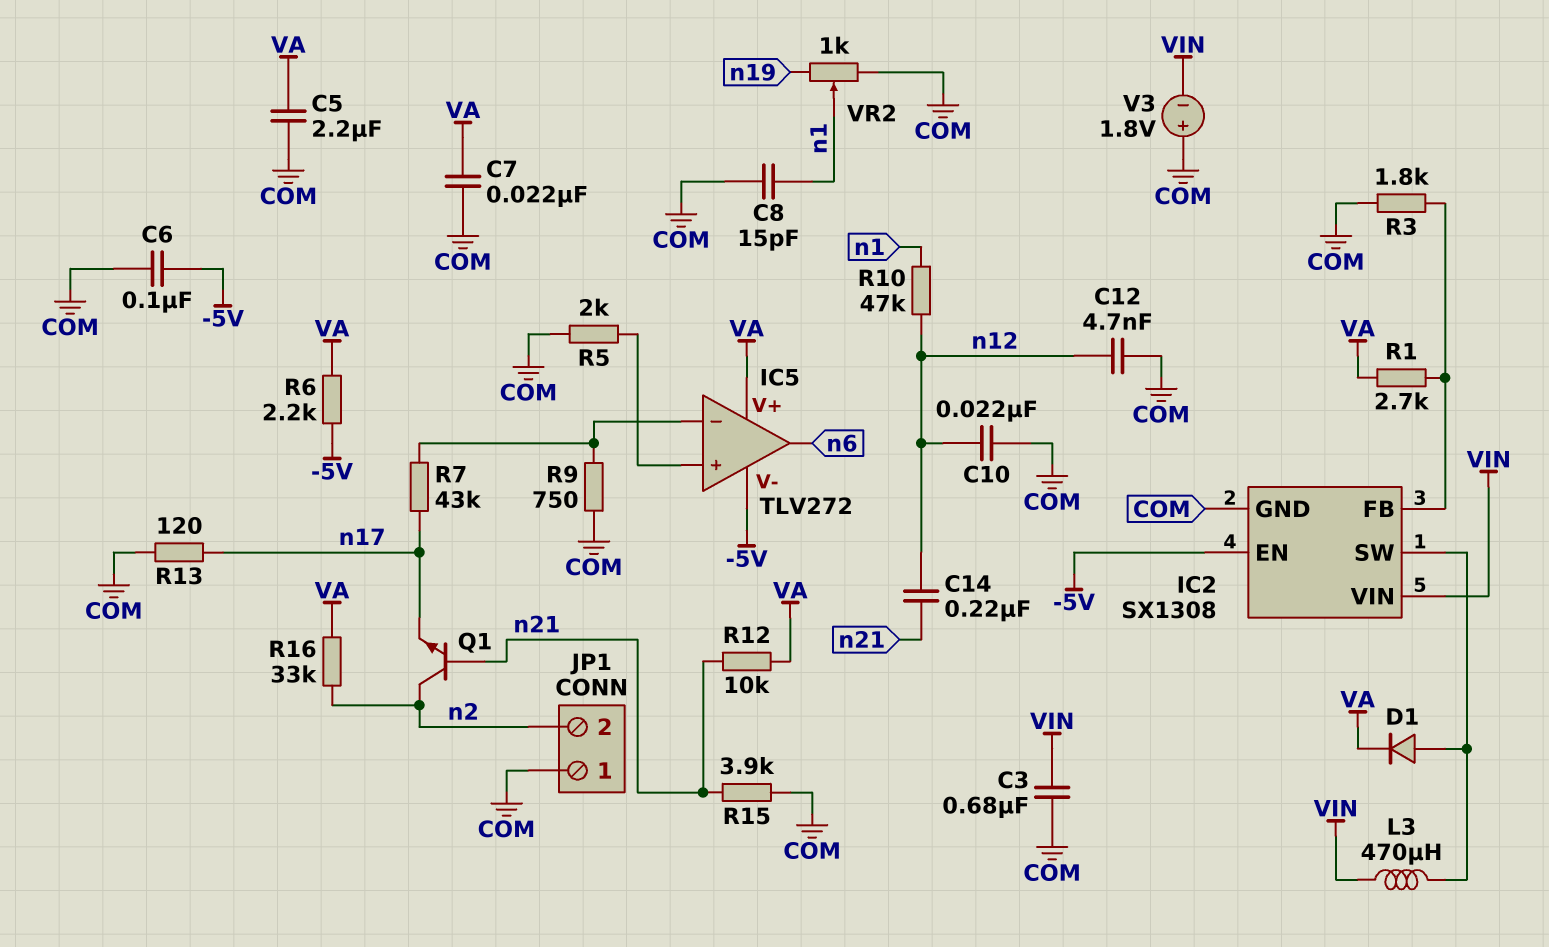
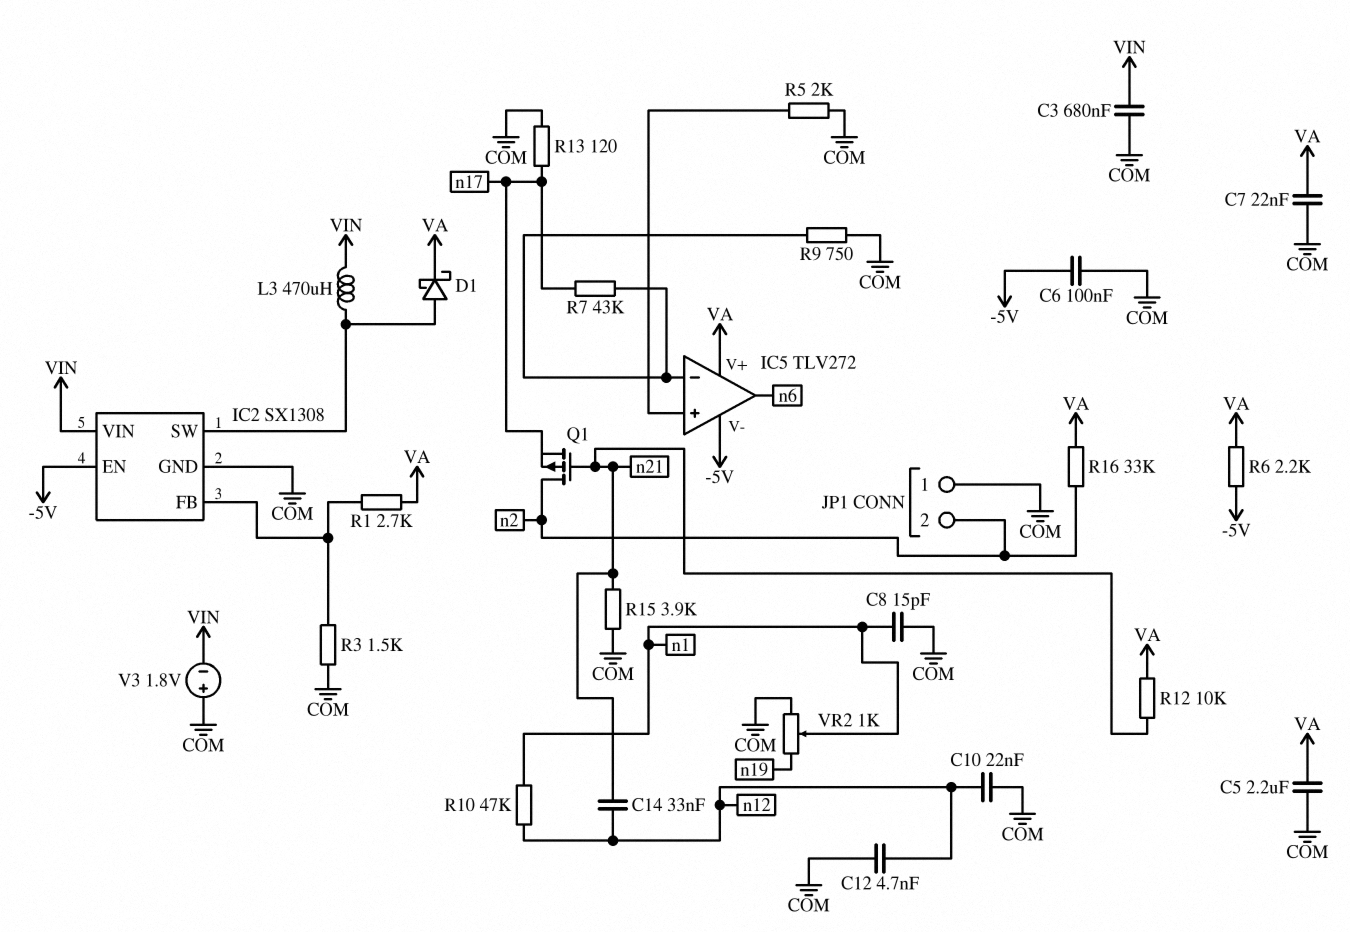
C14: 220nF (n12, n21) -> 33nF (n12, n21)
D1: diode (A IC2/SW, K VA) -> schottky (A IC2/SW, K VA)
Q1: NPN (B n21, C n2, E n17) -> PMOS (G n21, D n2, S n17)
R3: 1.8k (COM, IC2/FB) -> 1.5k (COM, IC2/FB)

